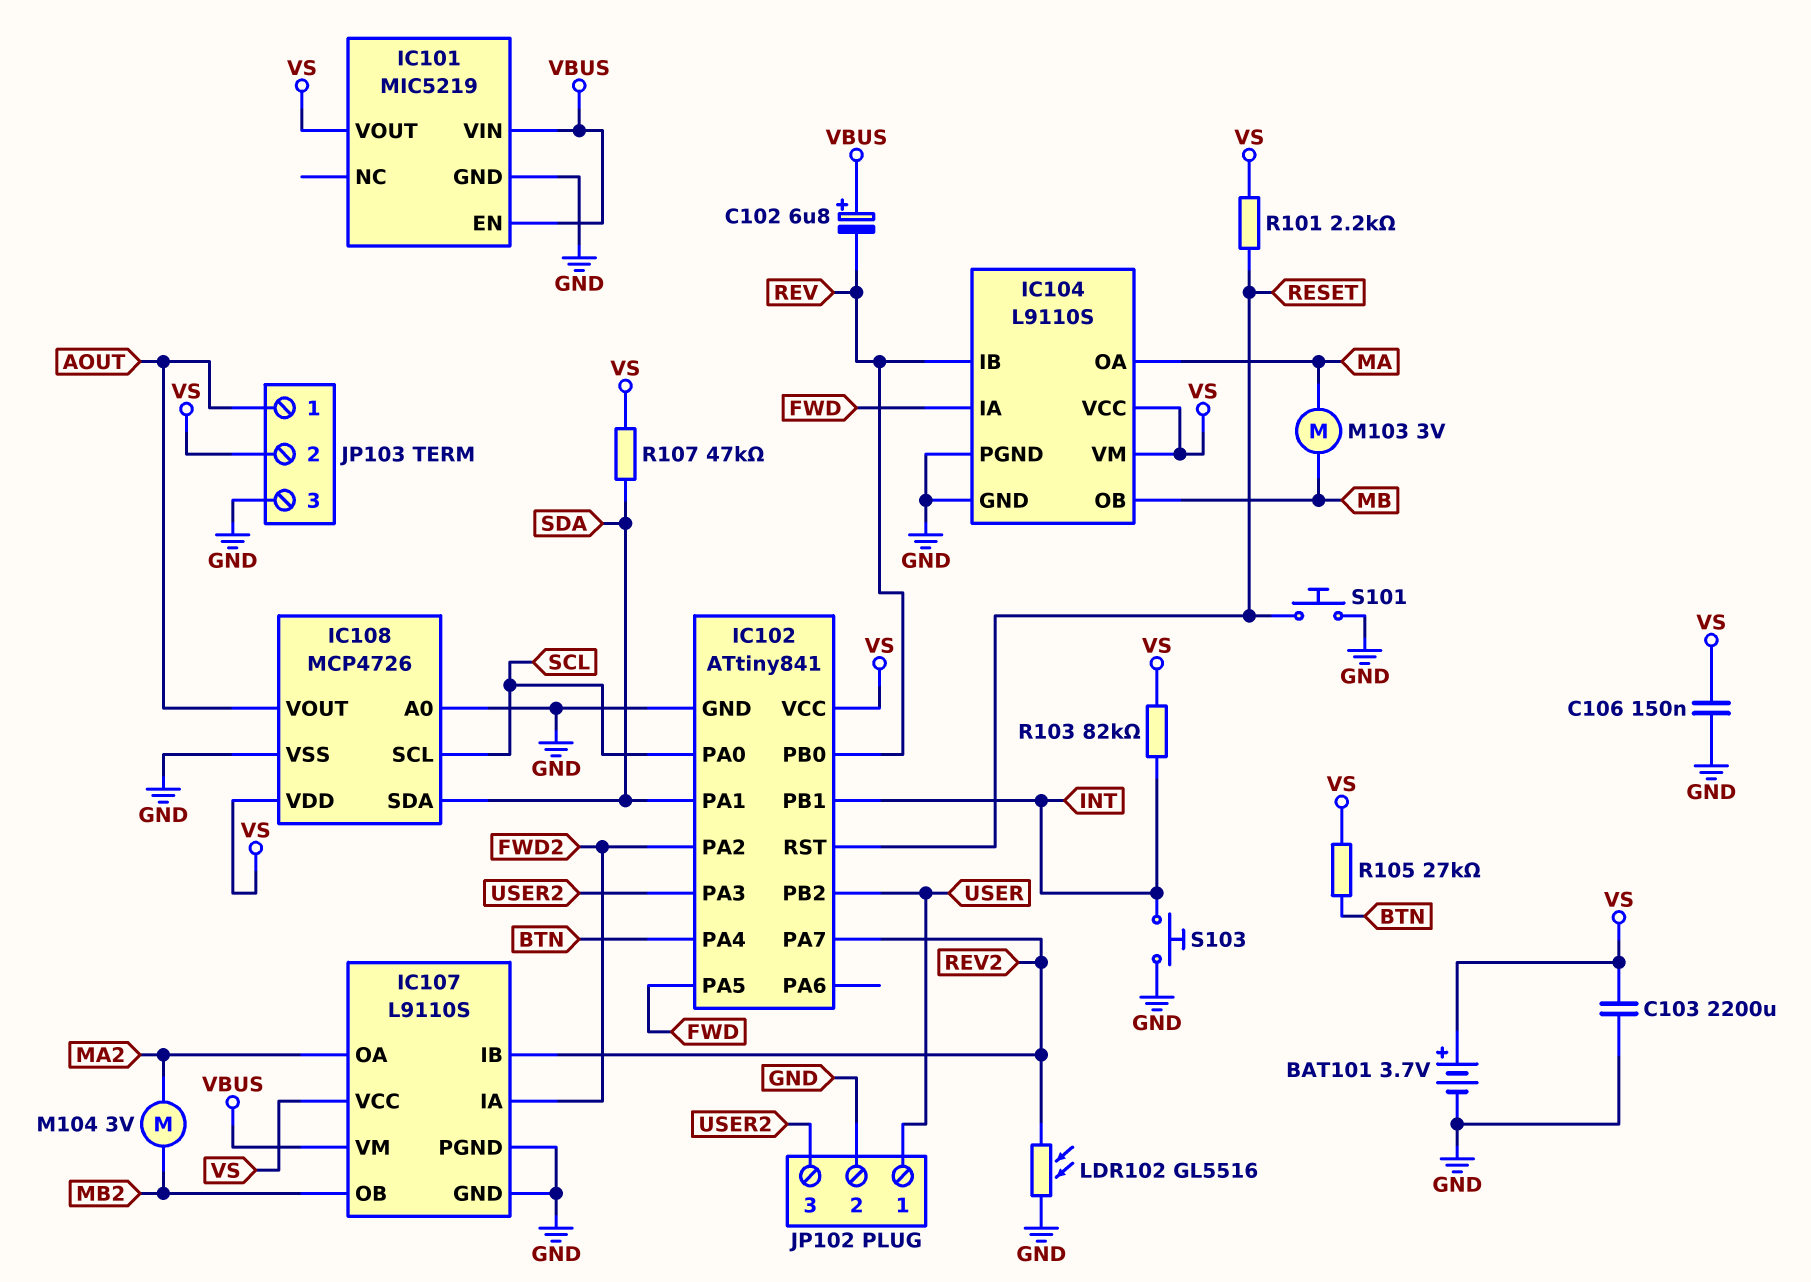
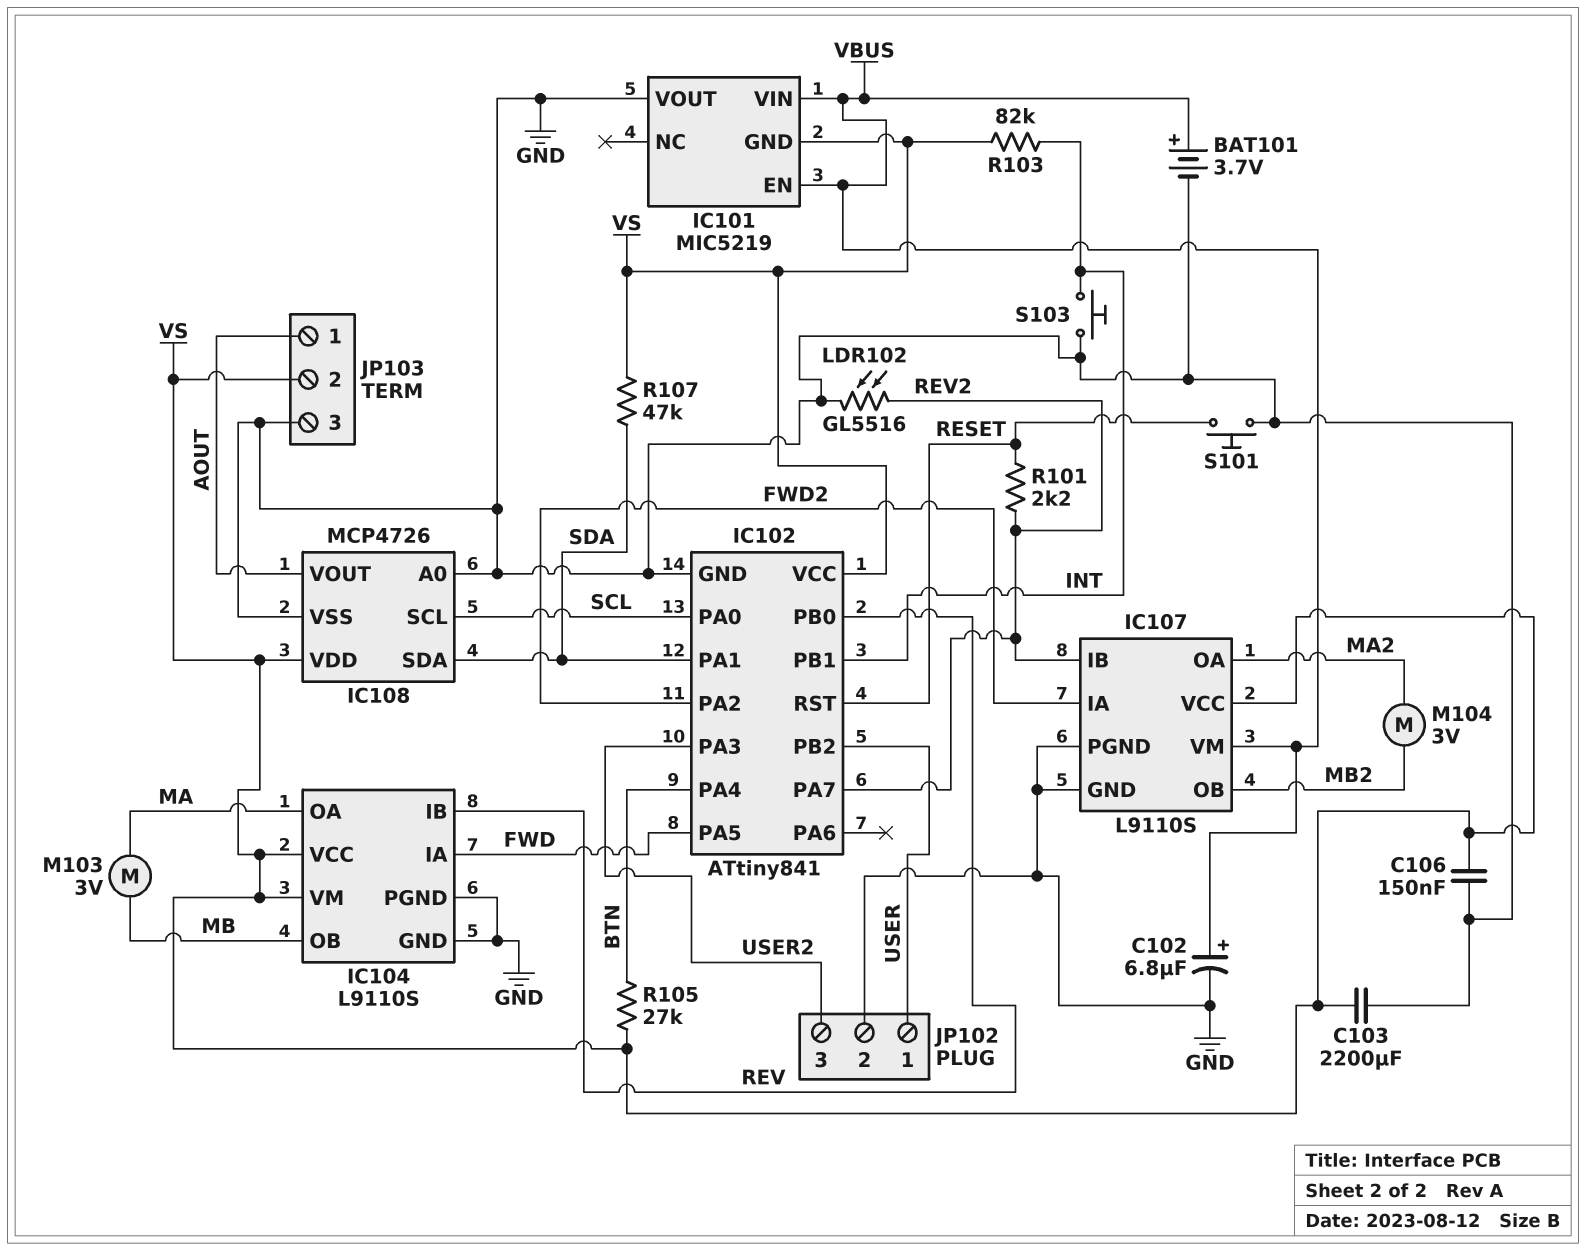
BAT101: 3.7V (plus VS, minus GND) -> 3.7V (plus VBUS, minus GND)
C102: 6.8uF (plus VBUS, minus REV) -> 6.8uF (plus VBUS, minus GND)
IC101 pin GND: GND -> VS
IC101 pin VOUT: VS -> GND
R101: 2.2k (RESET, VS) -> 2.2k (RESET, REV2)

